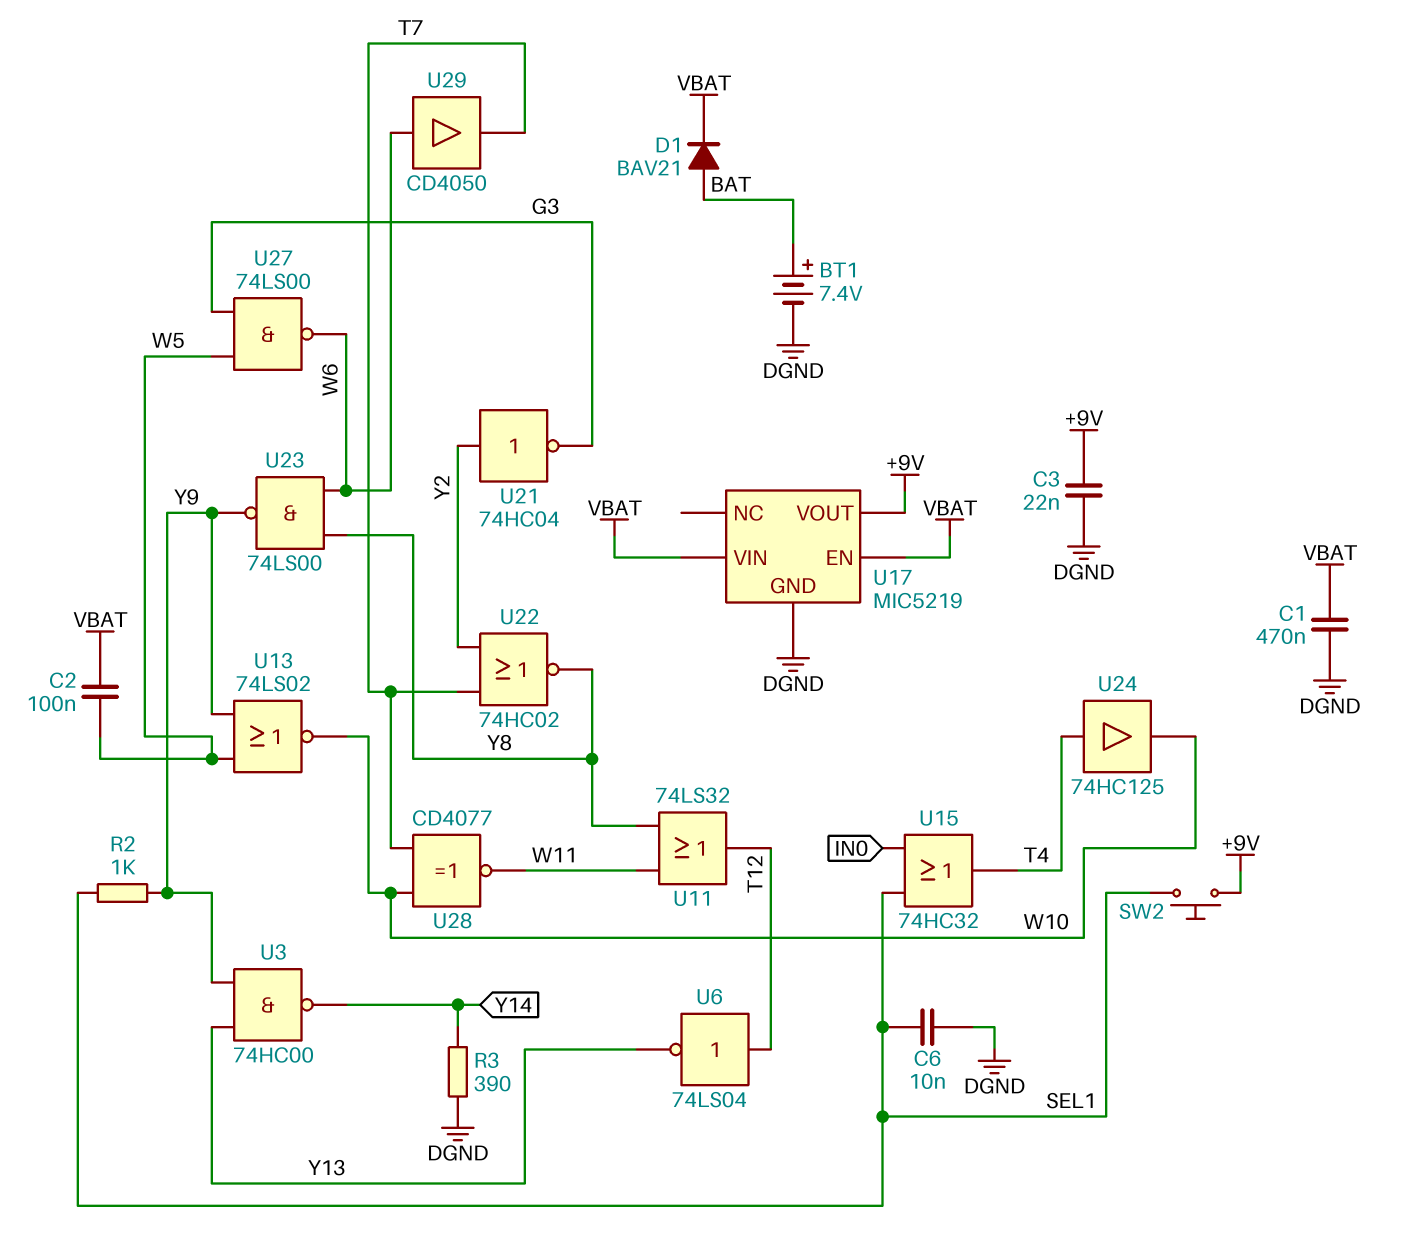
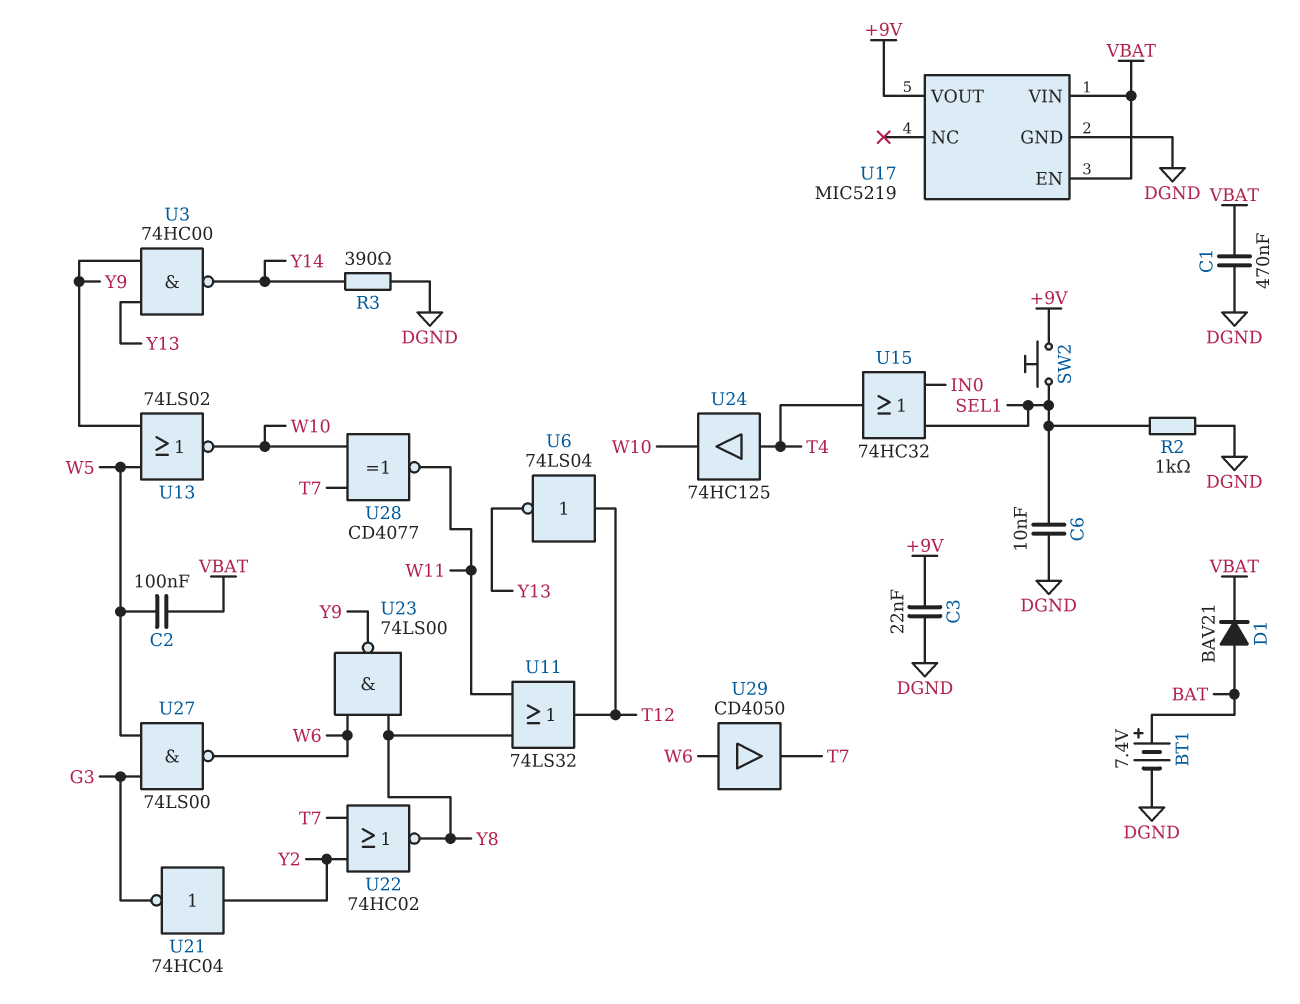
R2: 1k (SEL1, Y9) -> 1k (DGND, SEL1)

